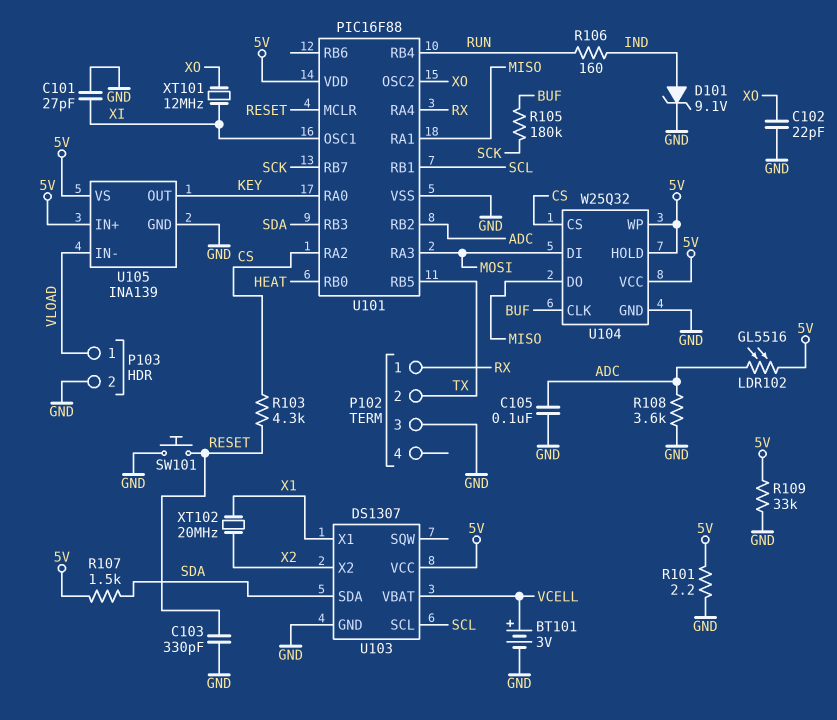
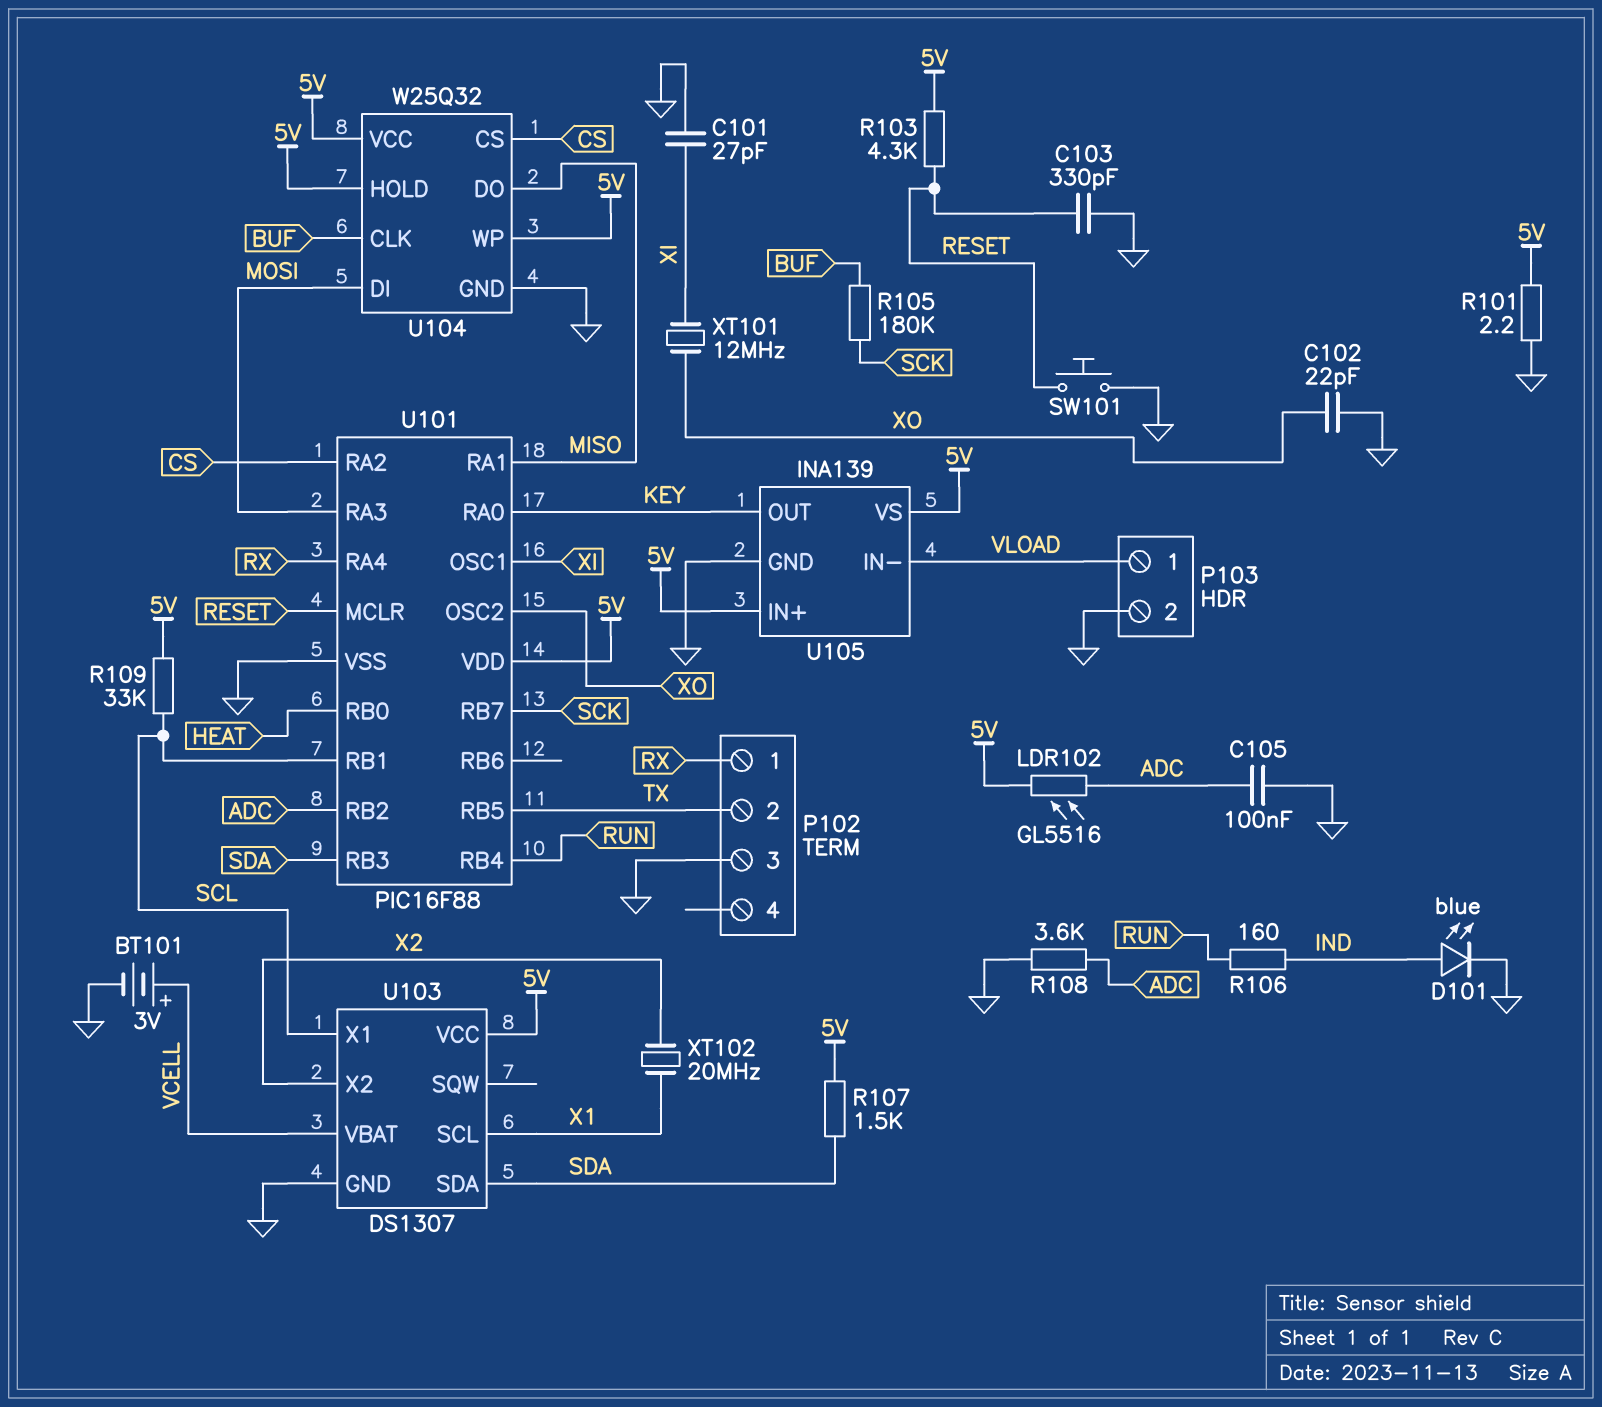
D101: zener 9.1V (A IND, K GND) -> LED blue (A IND, K GND)
R103: 4.3k (CS, RESET) -> 4.3k (5V, RESET)
R109: 33k (5V, GND) -> 33k (5V, SCL)
U103 pin SCL: SCL -> X1
U103 pin X1: X1 -> SCL

